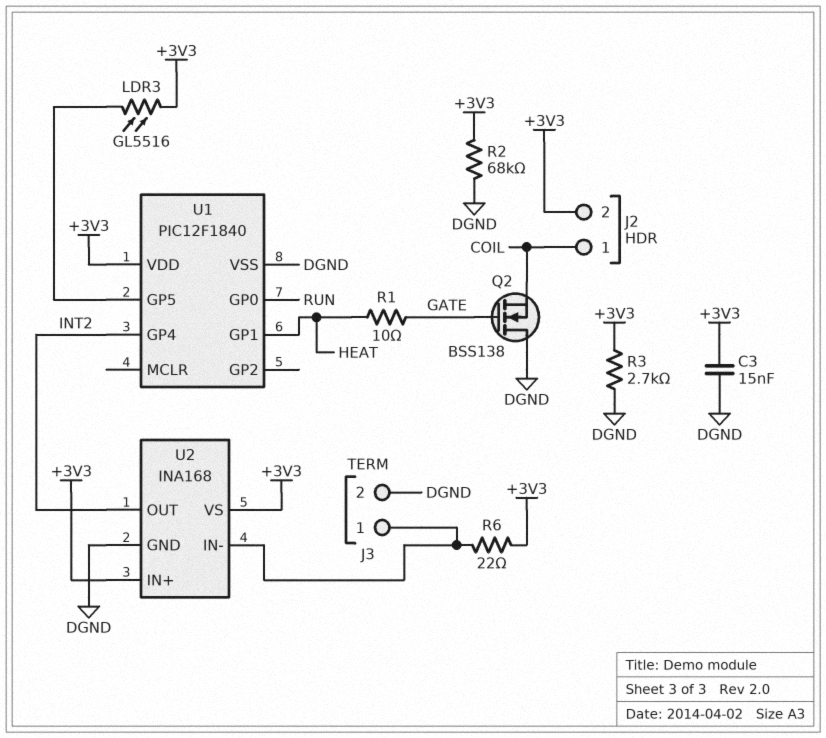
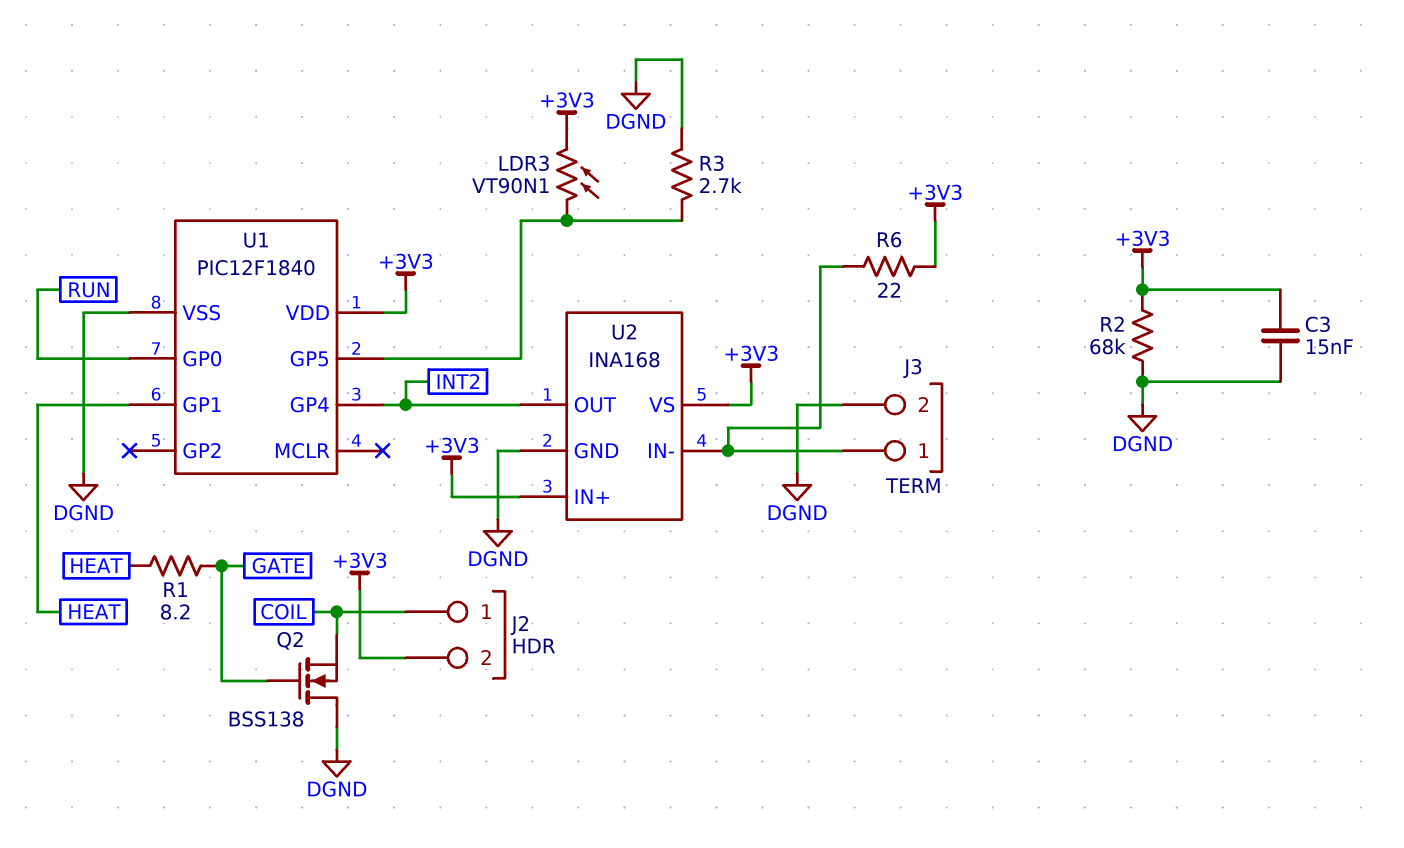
LDR3: GL5516 (+3V3, U1/GP5) -> VT90N1 (+3V3, U1/GP5)
R1: 10 (GATE, HEAT) -> 8.2 (GATE, HEAT)
R3: 2.7k (+3V3, DGND) -> 2.7k (DGND, U1/GP5)

